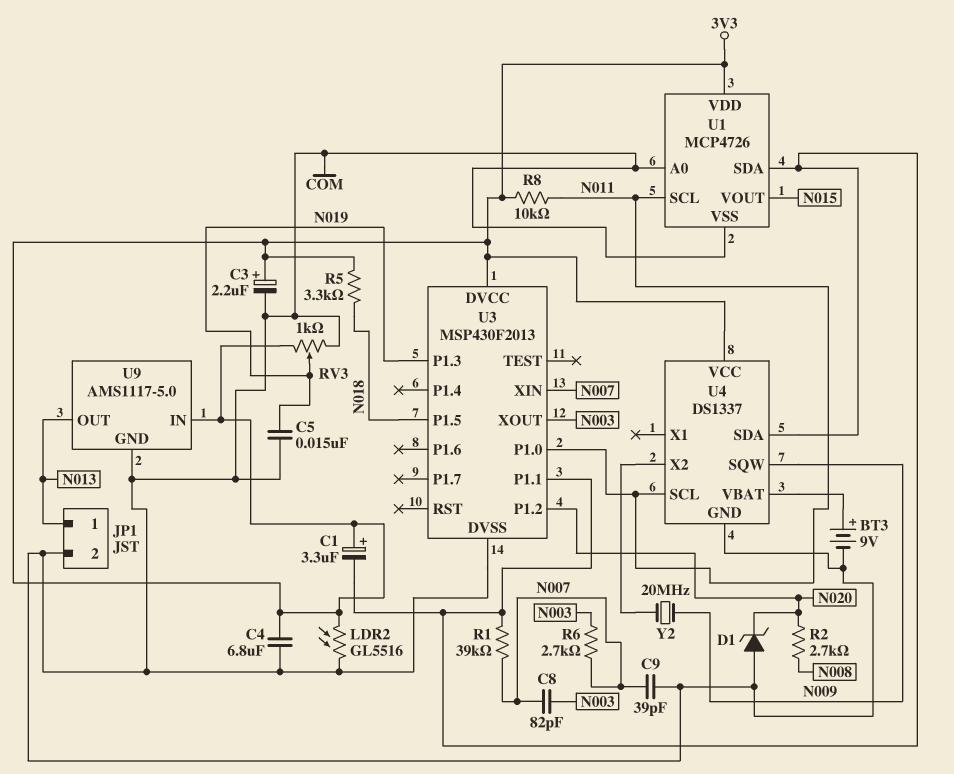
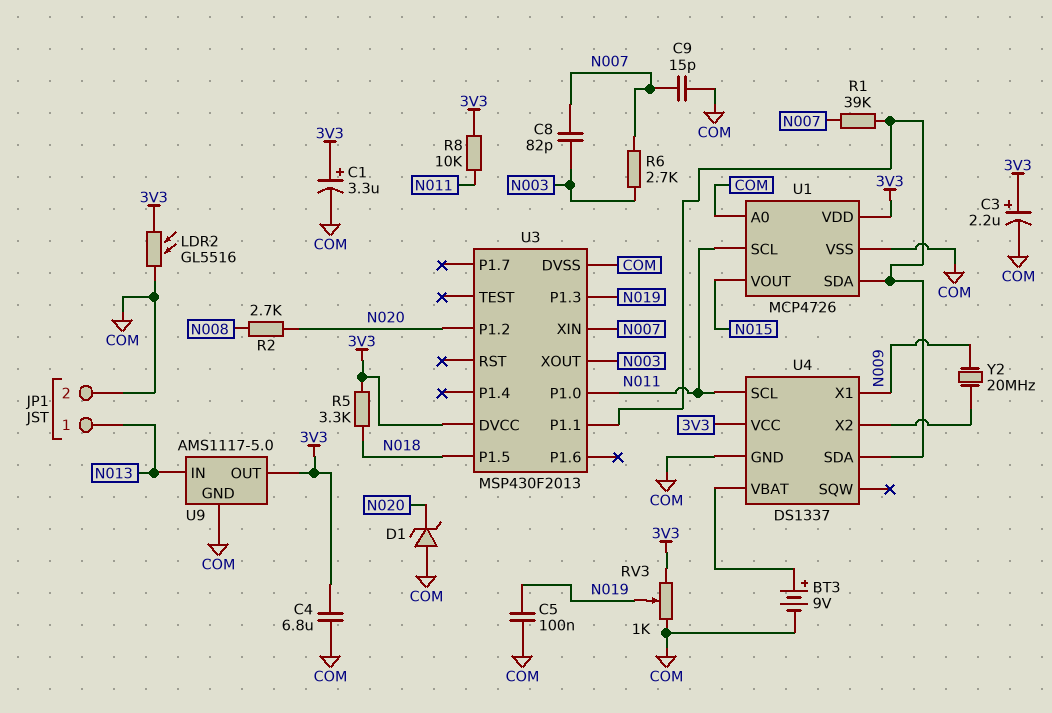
C1: 3.3uF (plus 3V3, minus U1/SDA) -> 3.3uF (plus 3V3, minus COM)
C5: 15nF (COM, N019) -> 100nF (COM, N019)
C9: 39pF (COM, N007) -> 15pF (COM, N007)
U4 pin SQW: N009 -> none
U4 pin X1: none -> N009
U9 pin IN: 3V3 -> N013
U9 pin OUT: N013 -> 3V3

